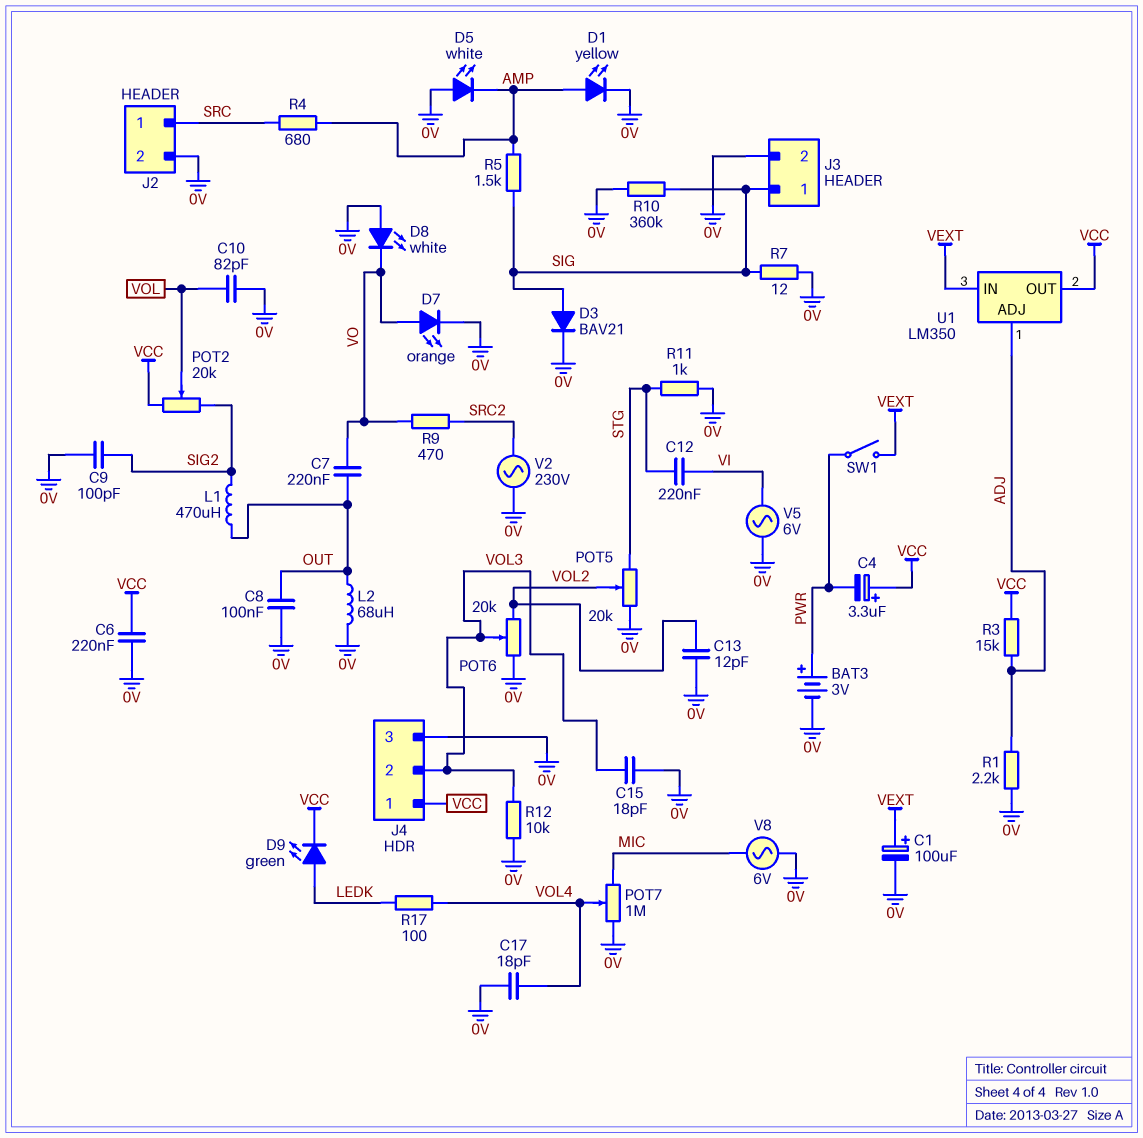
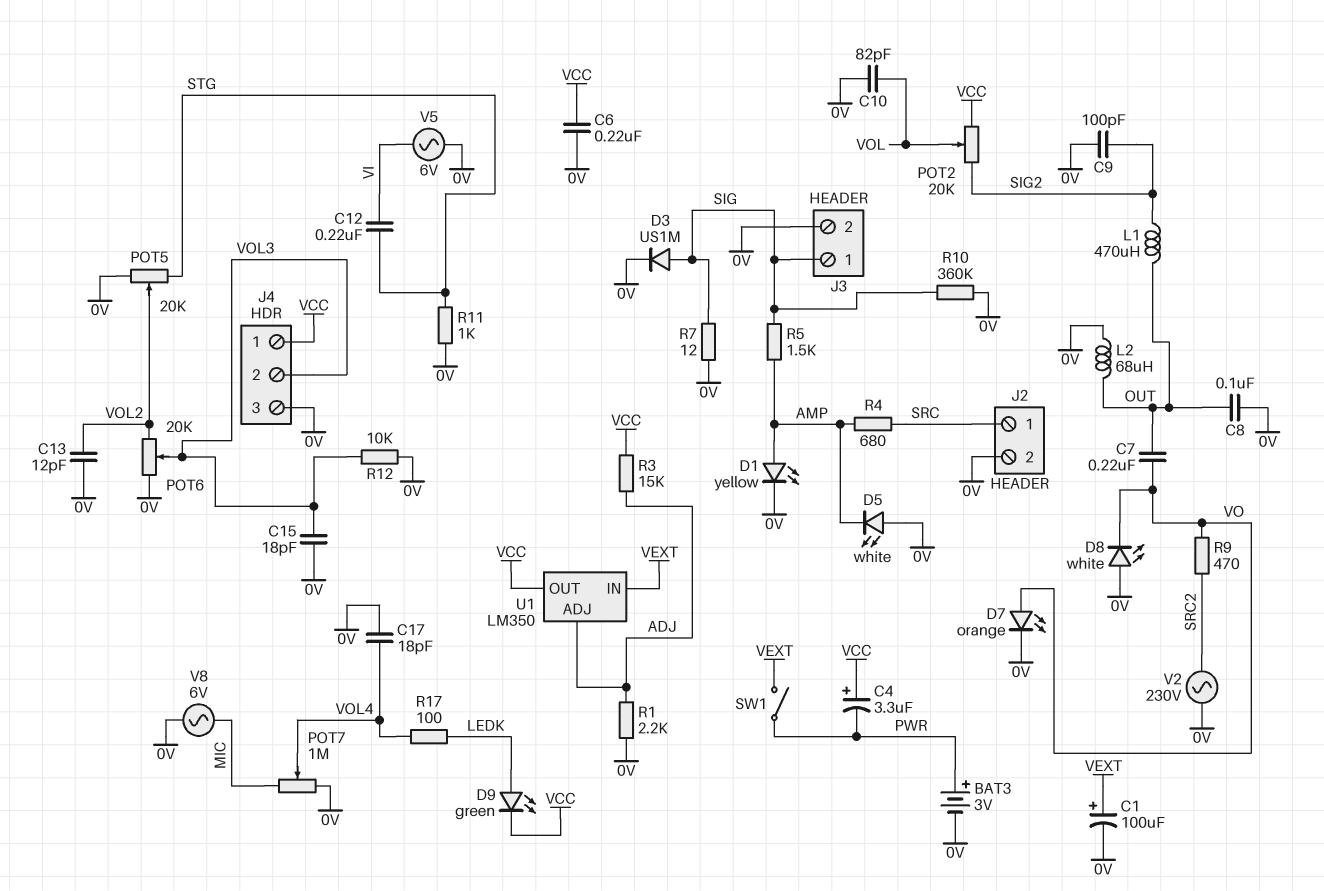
D3: diode BAV21 (A SIG, K 0V) -> diode US1M (A SIG, K 0V)

